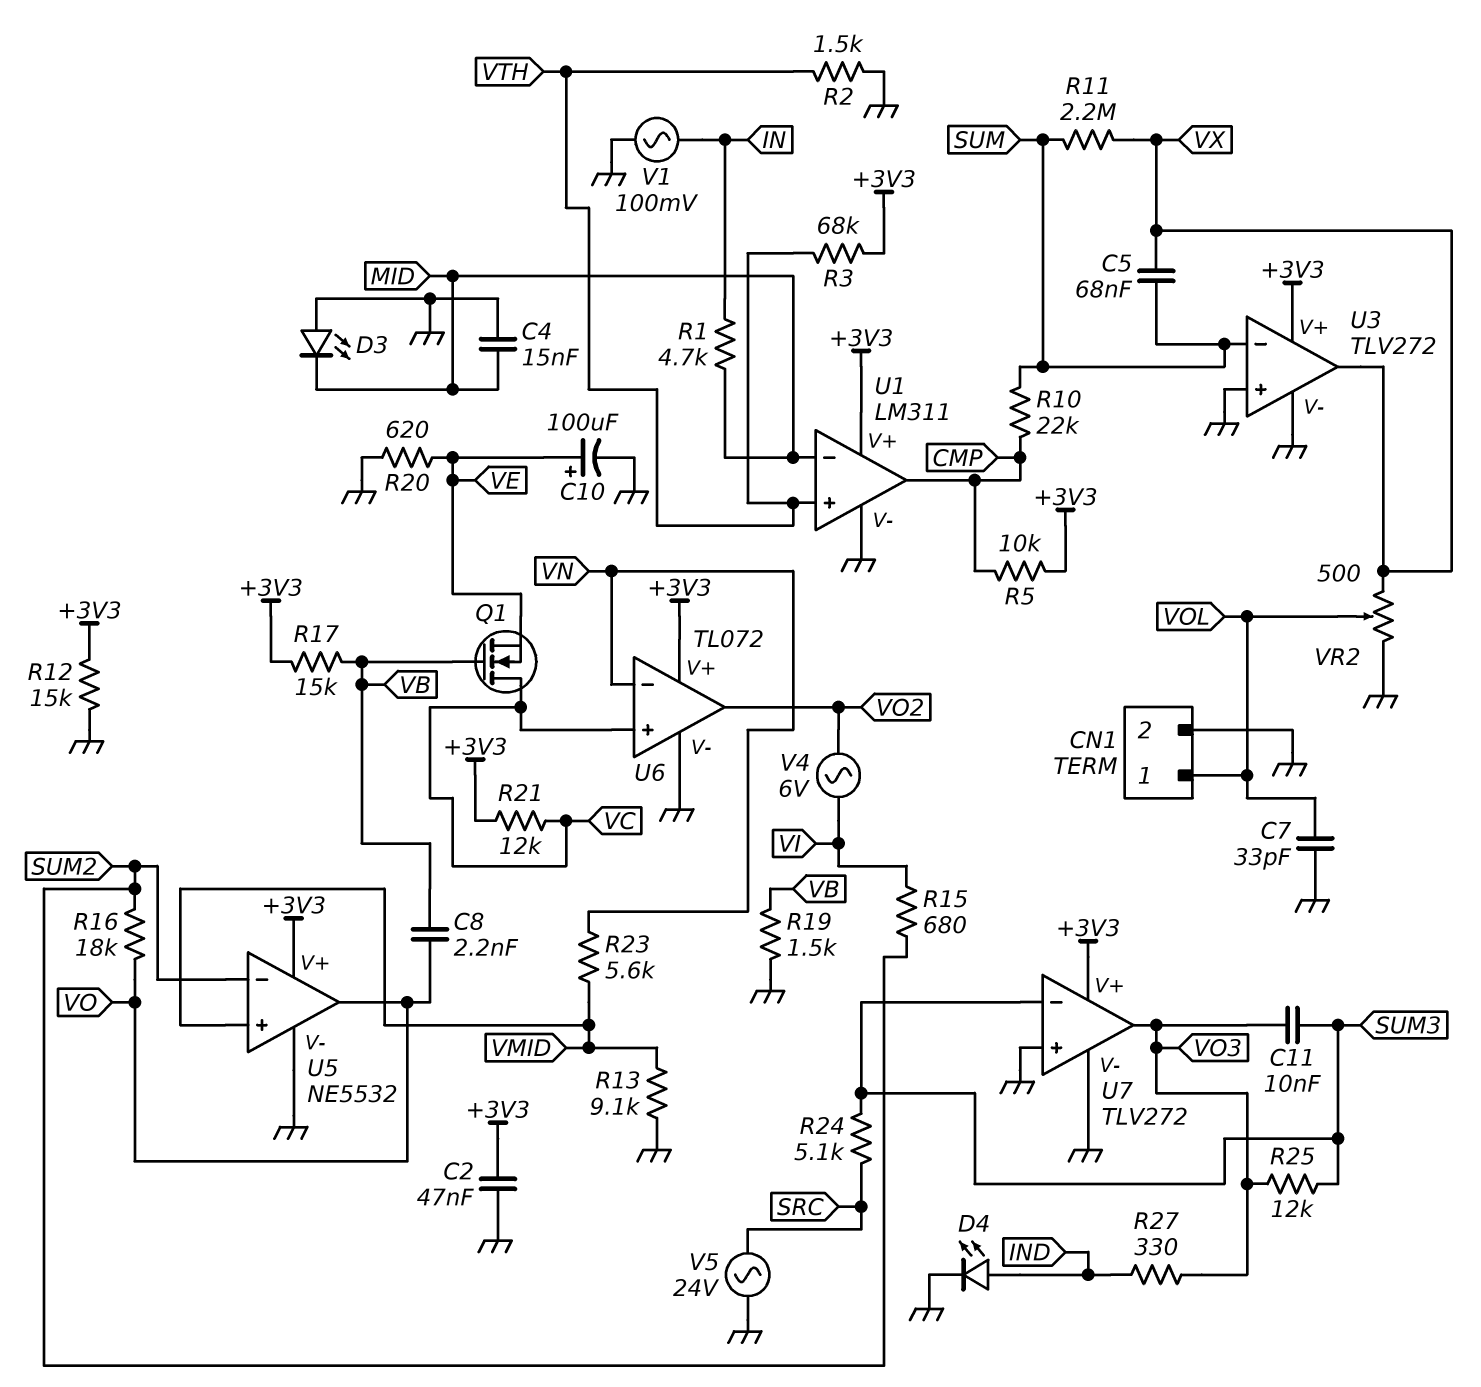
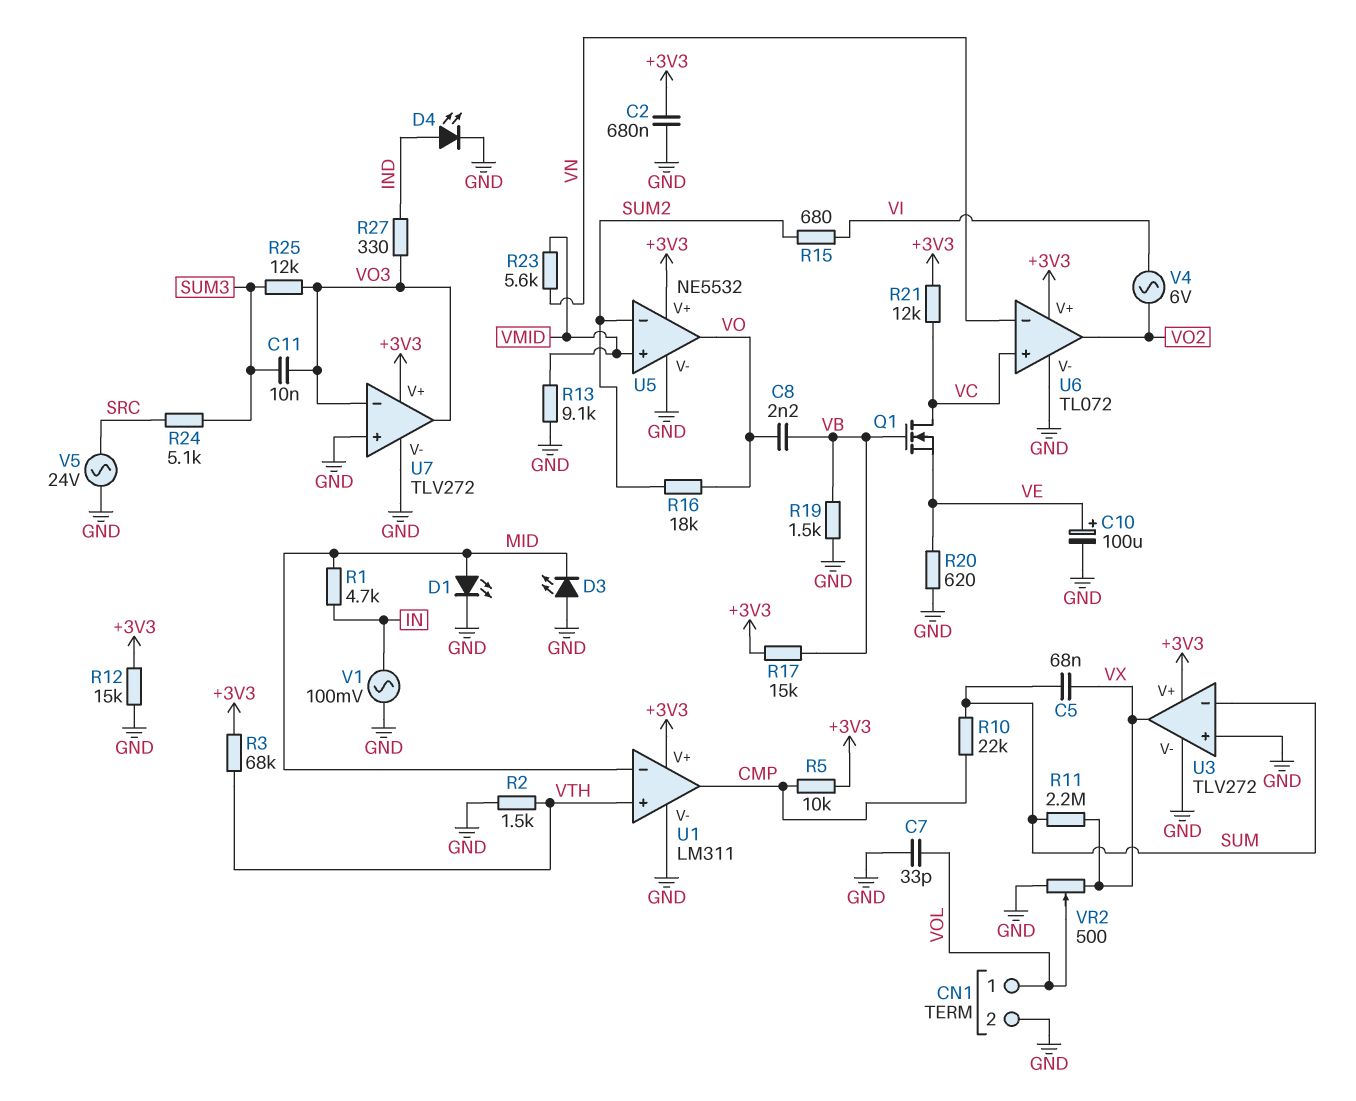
C2: 47nF (+3V3, GND) -> 680nF (+3V3, GND)
C4: 15nF (GND, MID) -> none
D1: none -> LED (A MID, K GND)
U7 pin in-: SUM3 -> VO3

